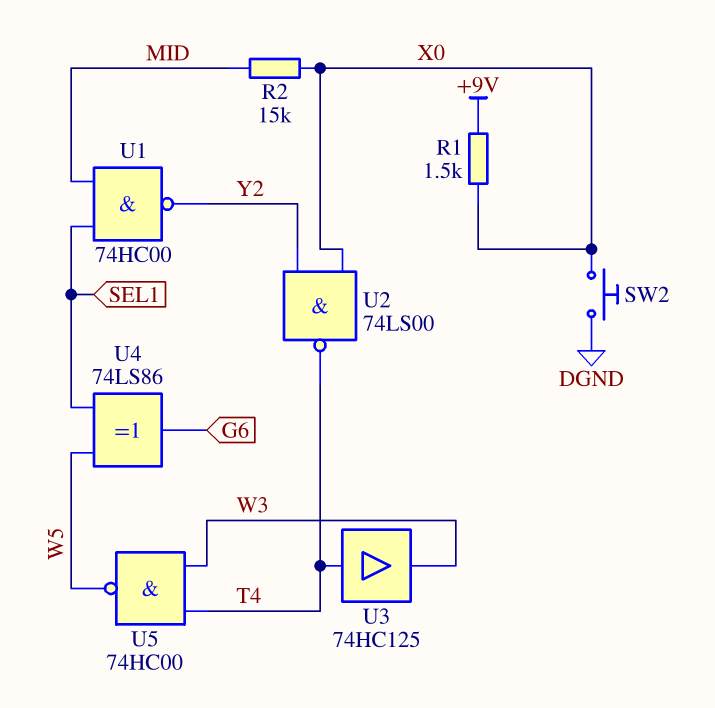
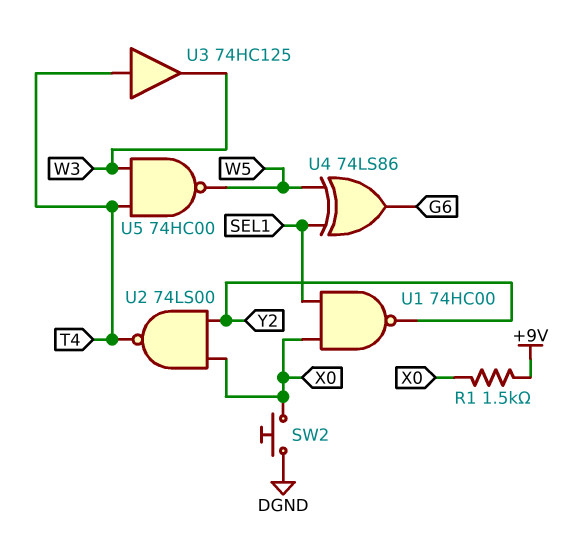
R2: 15k (MID, X0) -> none
U1: NAND 74HC00 (in MID, in SEL1, out Y2) -> NAND 74HC00 (in SEL1, in X0, out Y2)

